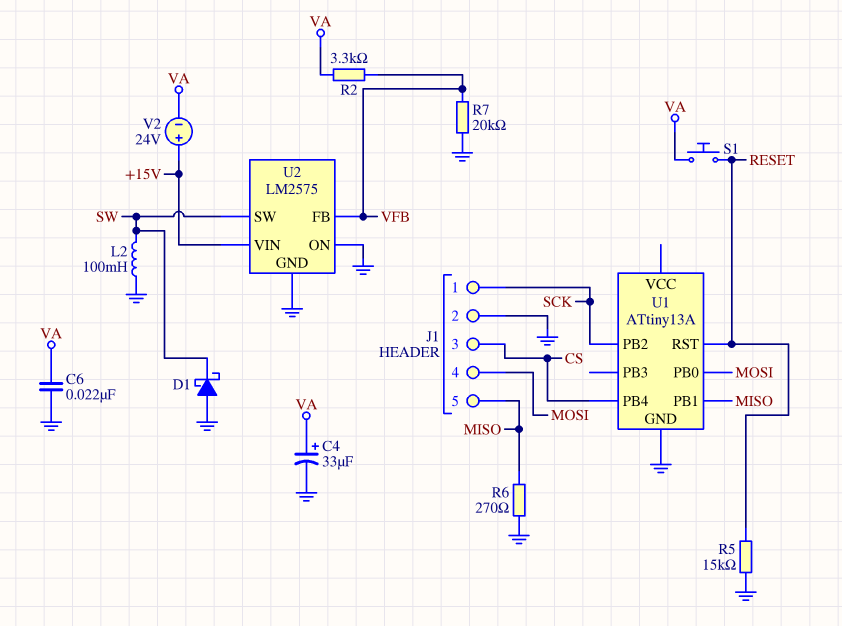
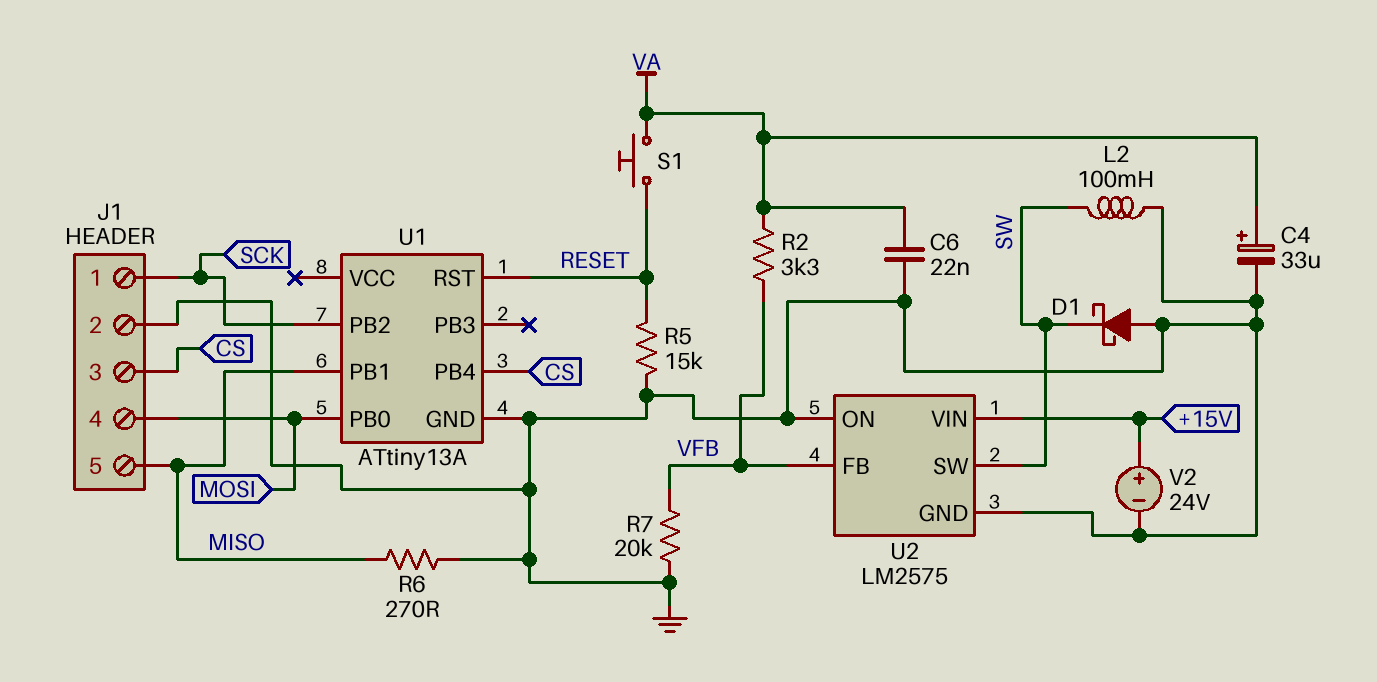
V2: 24V (plus +15V, minus VA) -> 24V (plus +15V, minus GND)

